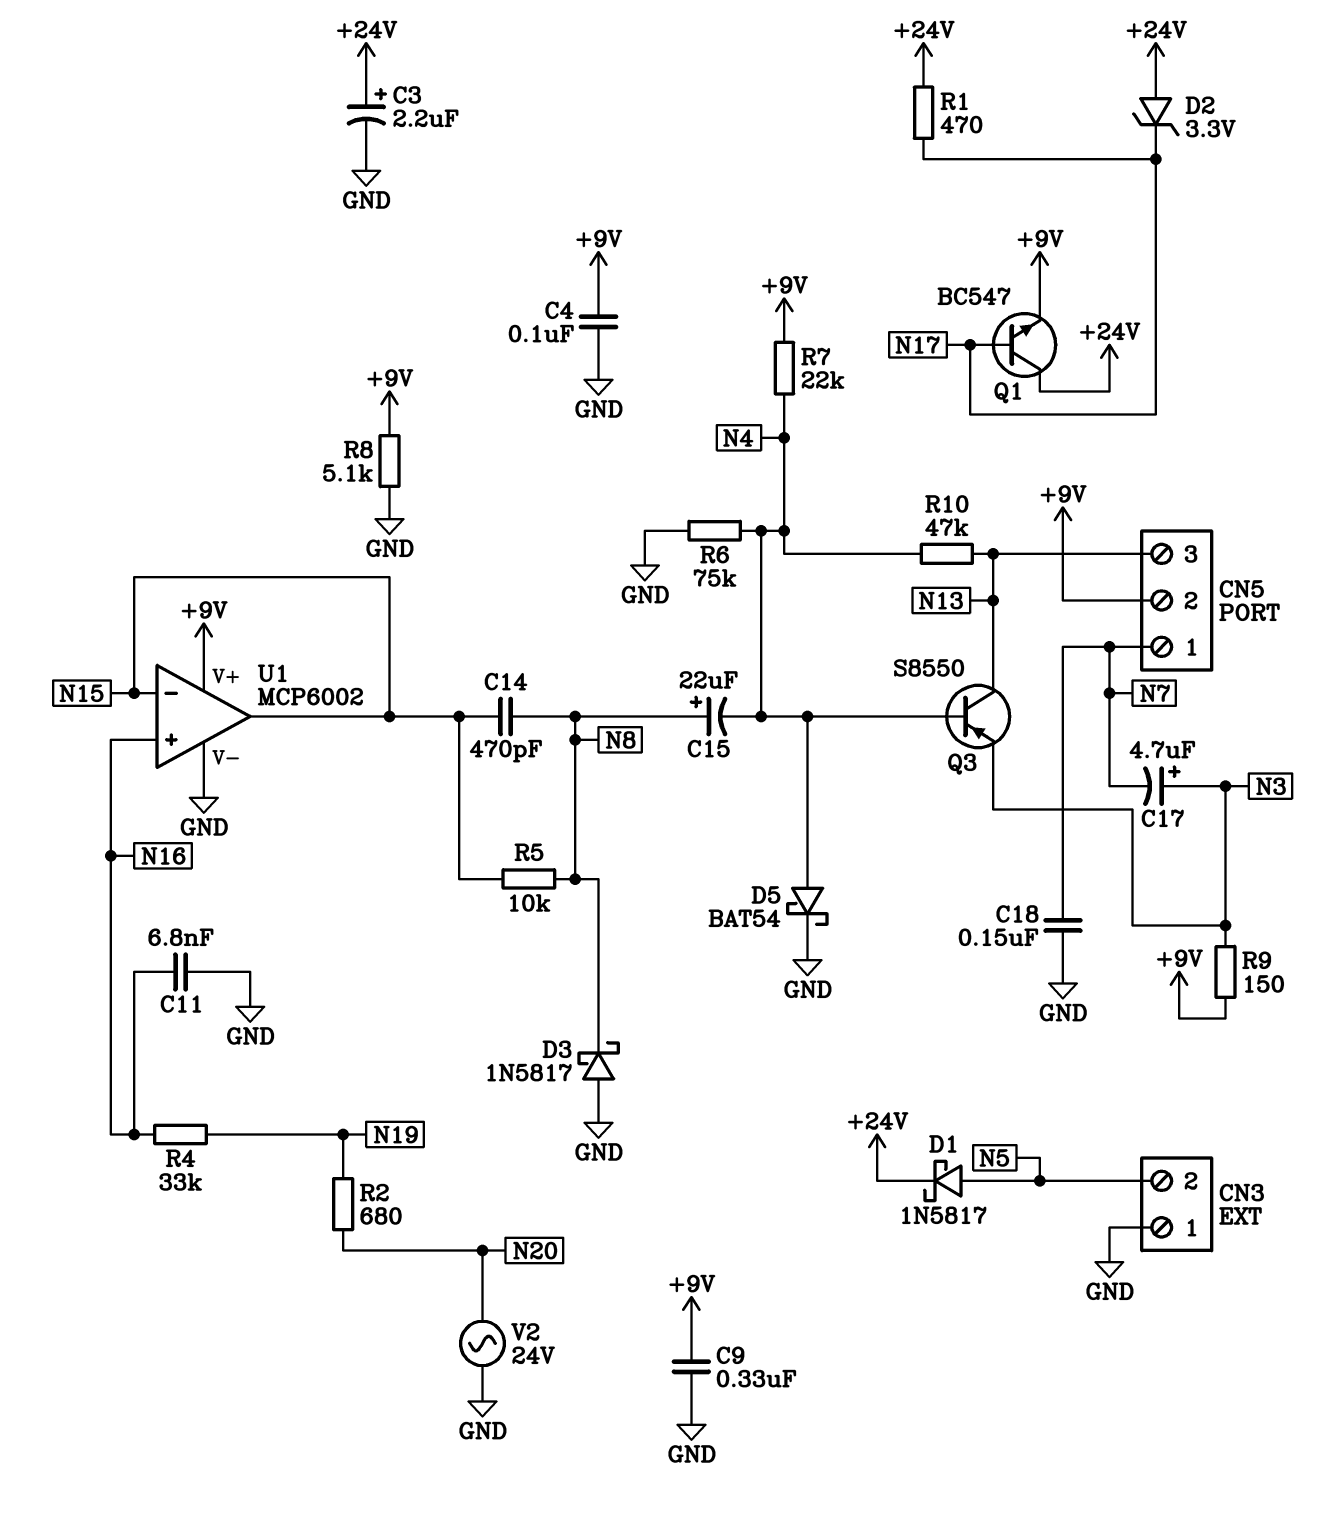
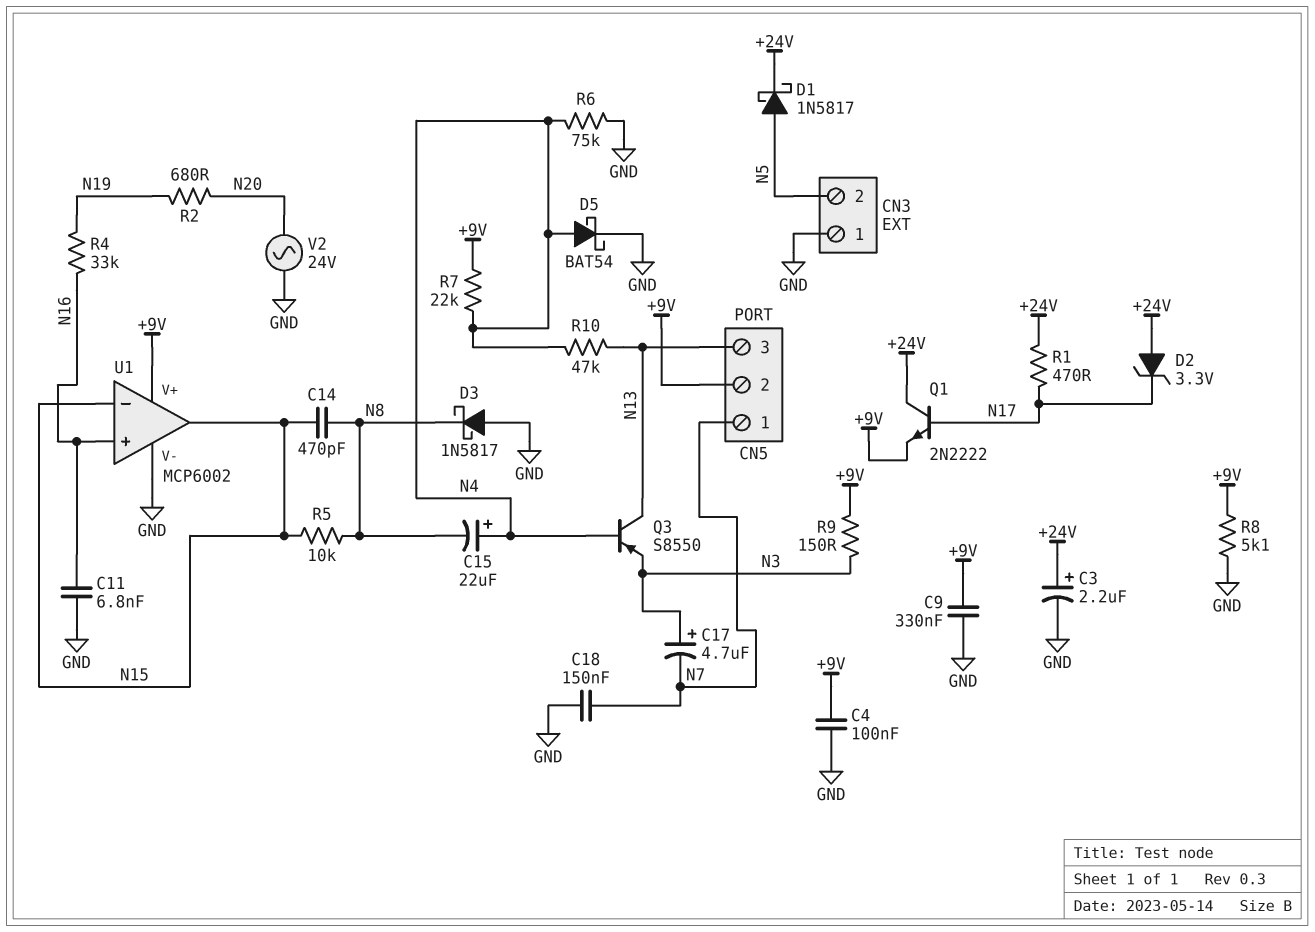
C15: 22uF (plus N8, minus N4) -> 22uF (plus N4, minus N8)
Q1: NPN BC547 (B N17, C +24V, E +9V) -> NPN 2N2222 (B N17, C +24V, E +9V)

